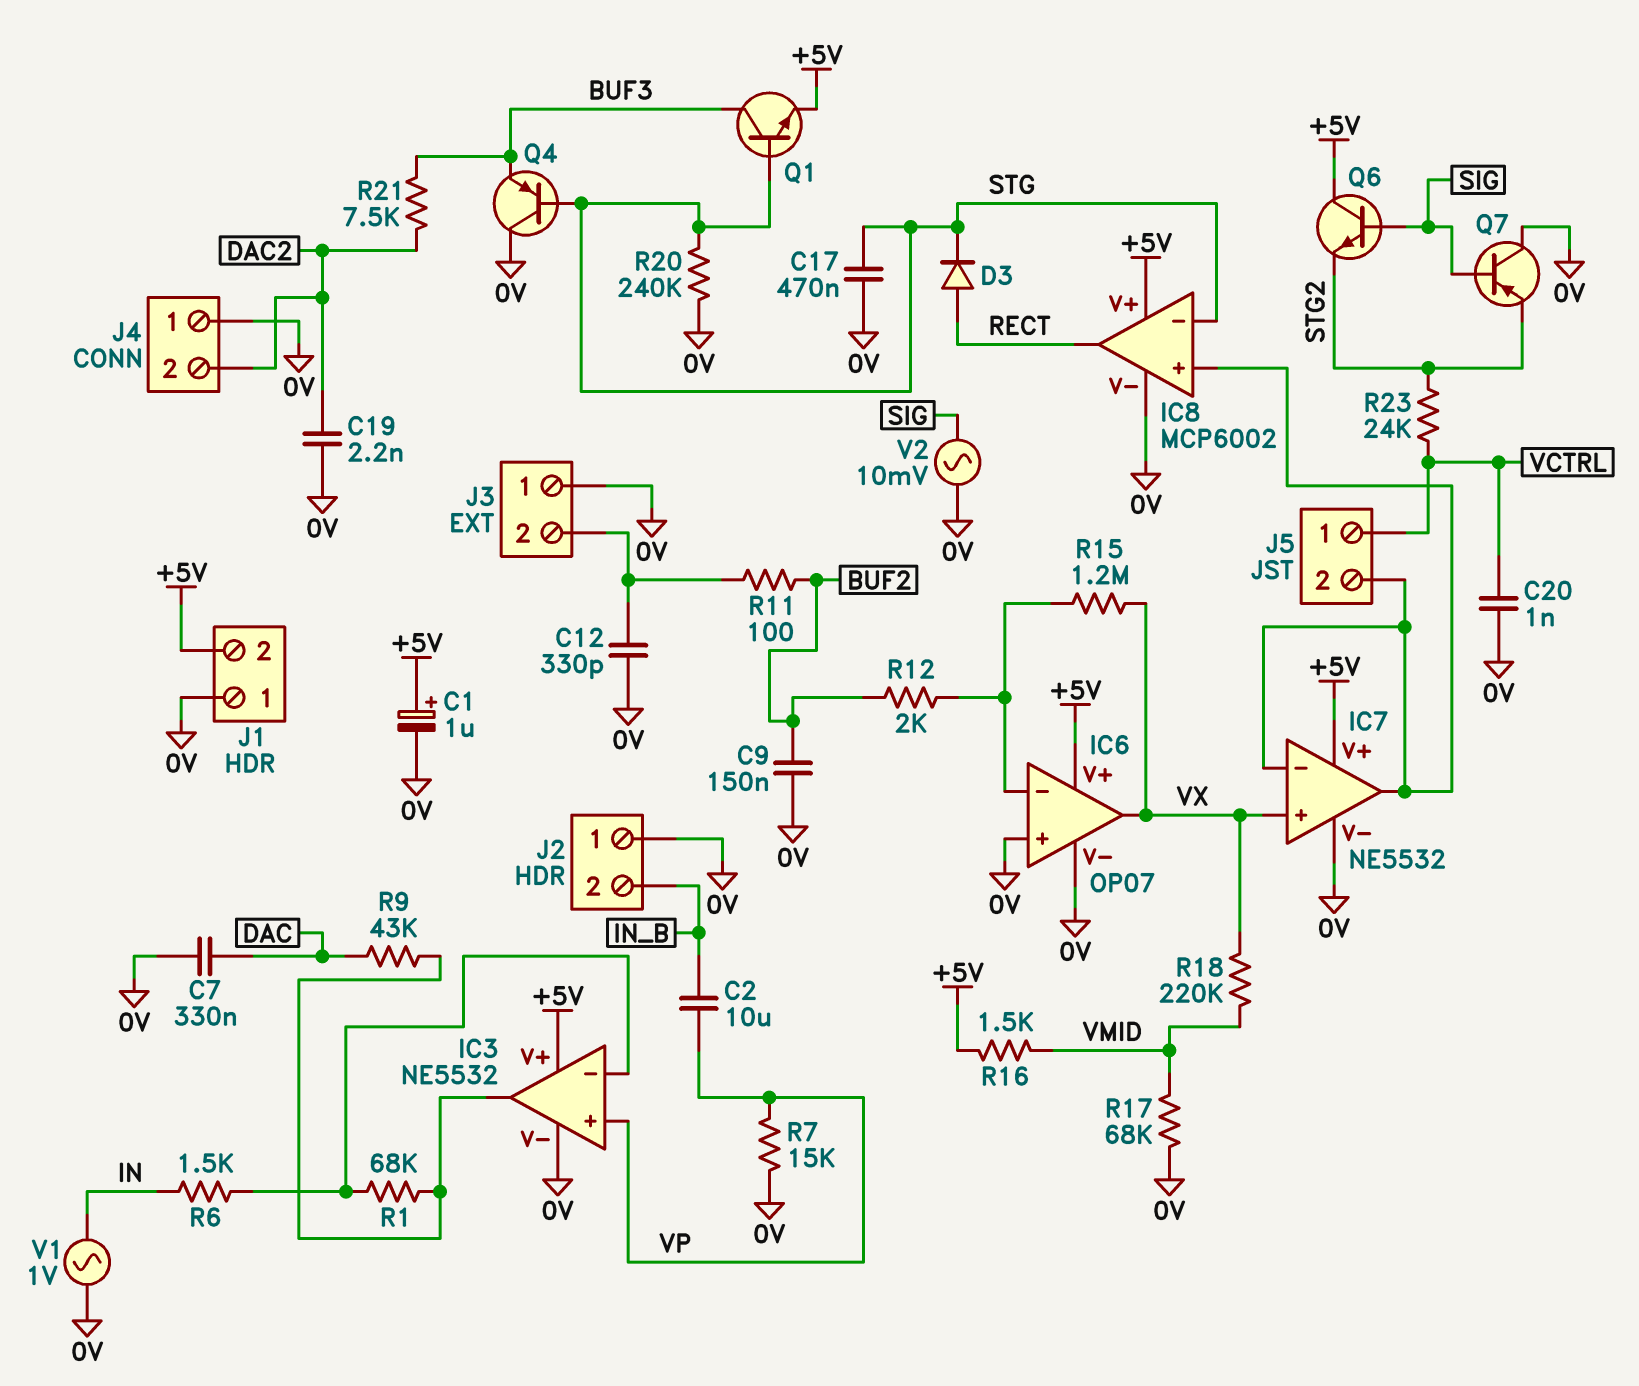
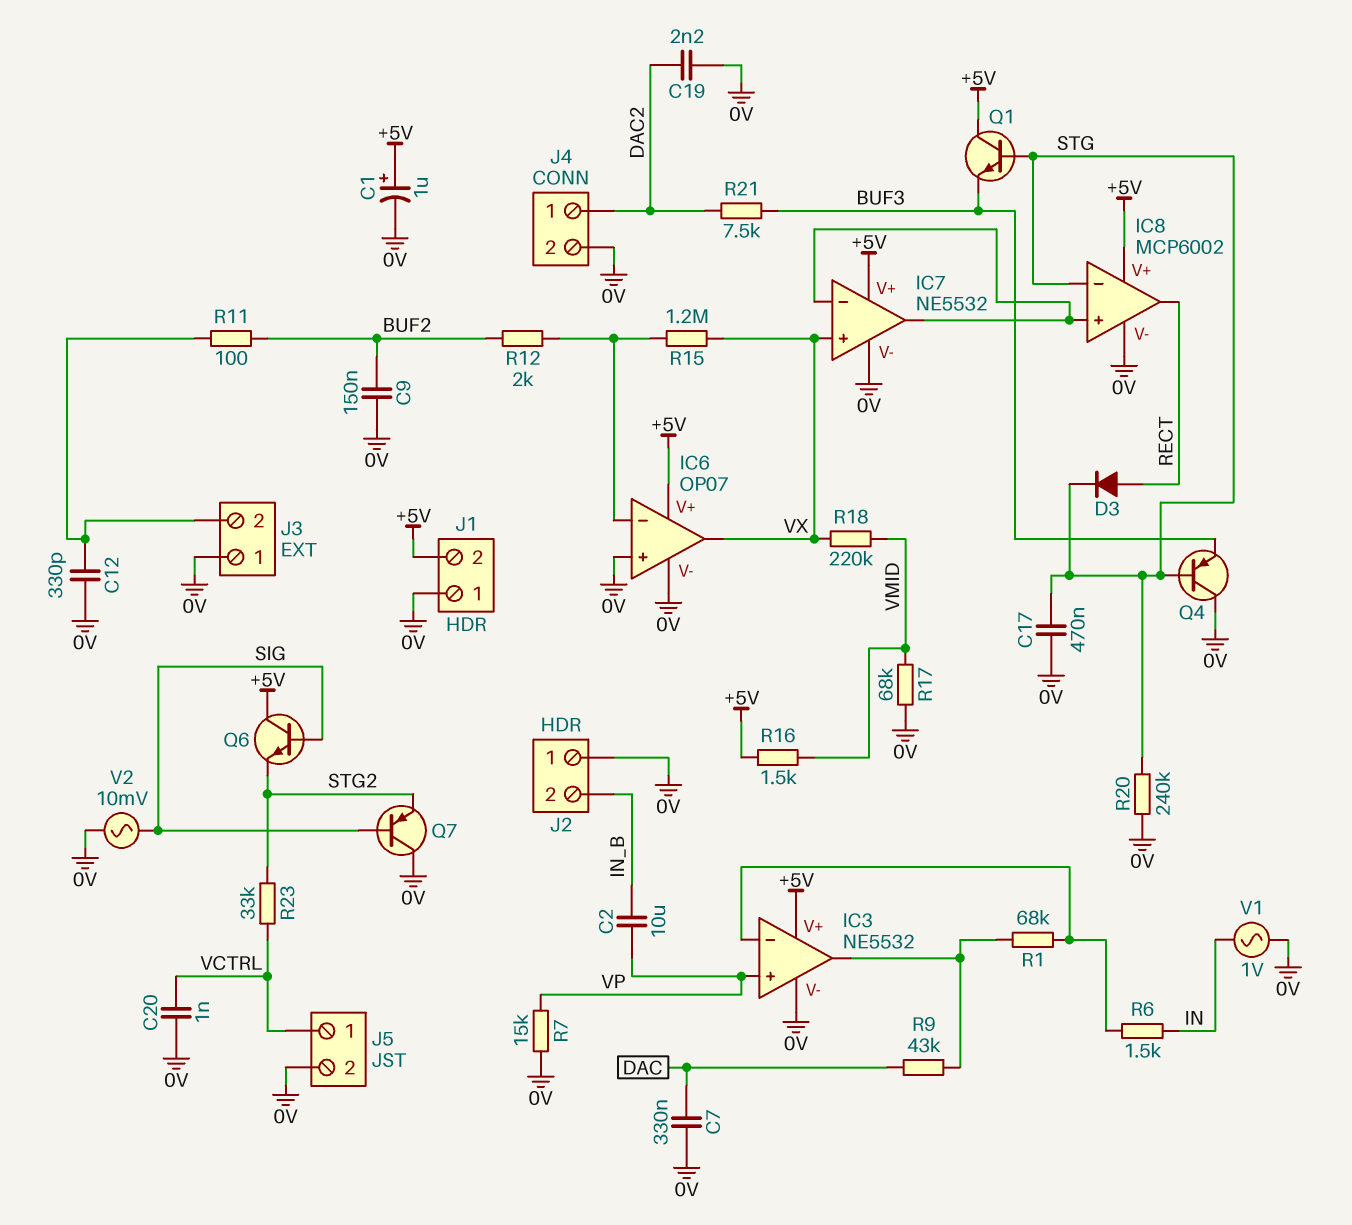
J4 pin 1: 0V -> DAC2
J4 pin 2: DAC2 -> 0V
J5 pin 2: IC7/in- -> 0V
Q1: NPN (B STG, C BUF3, E +5V) -> NPN (B STG, C +5V, E BUF3)
R23: 24k (STG2, VCTRL) -> 33k (STG2, VCTRL)

